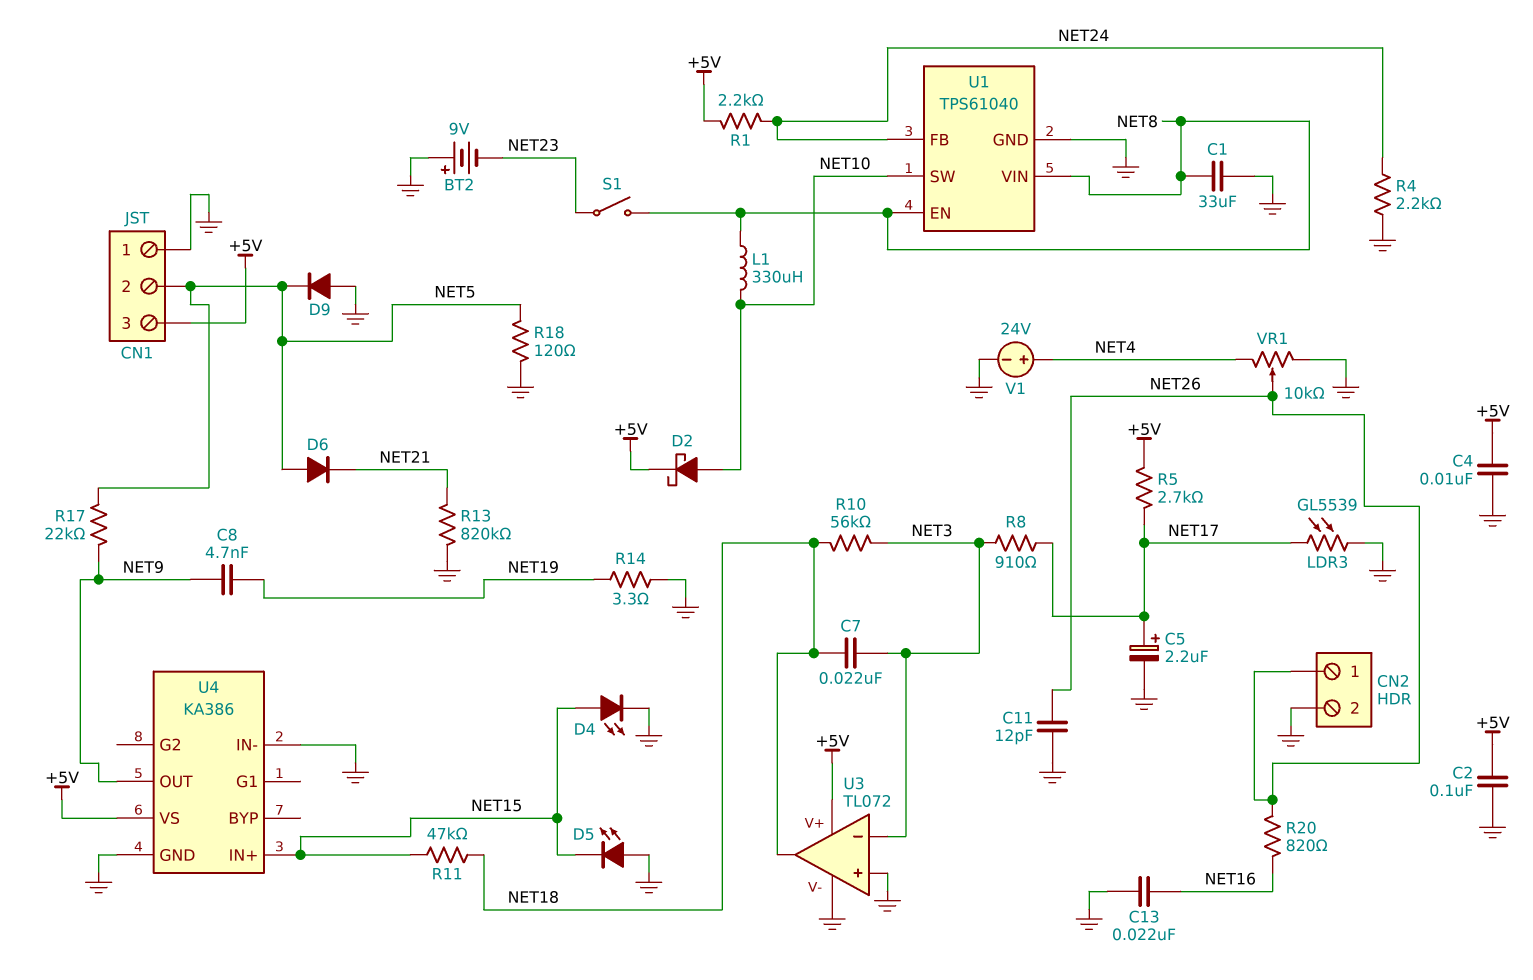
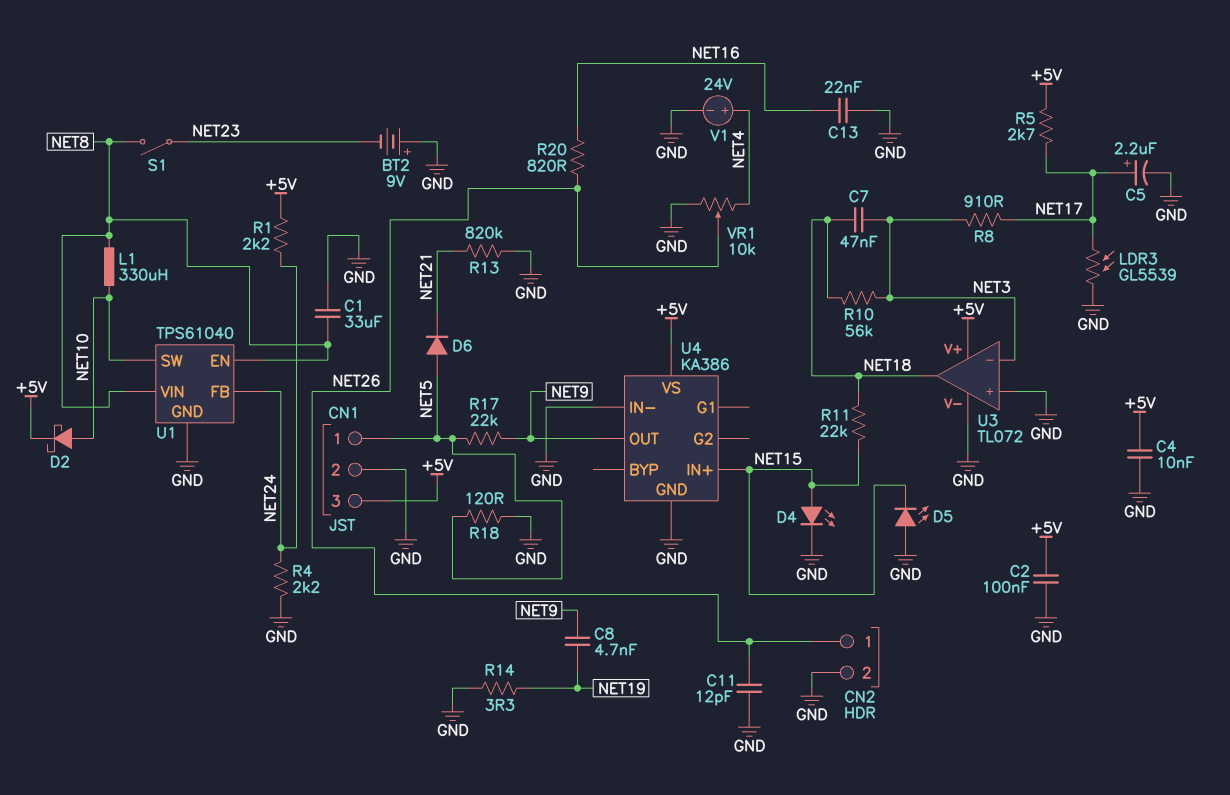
C7: 22nF (NET3, NET18) -> 47nF (NET3, NET18)
CN1 pin 1: GND -> NET5
CN1 pin 2: NET5 -> GND
D9: diode (A GND, K NET5) -> none
R11: 47k (NET15, NET18) -> 22k (NET15, NET18)

